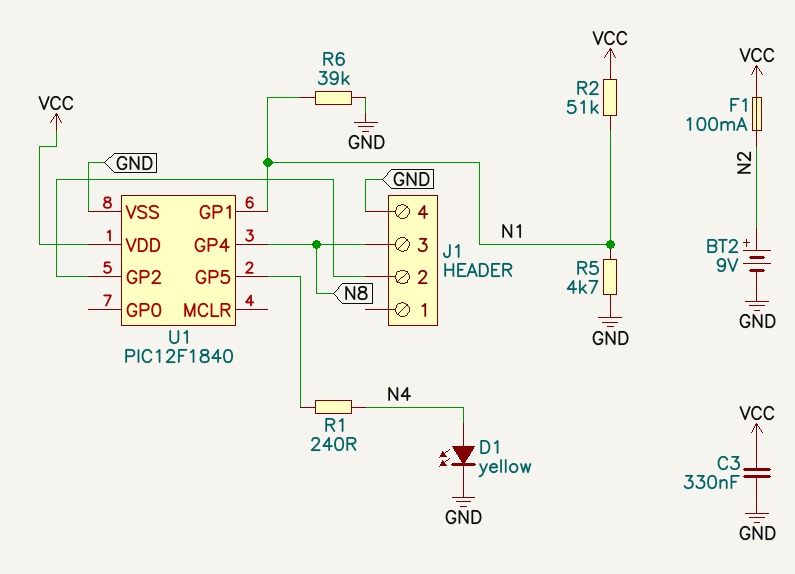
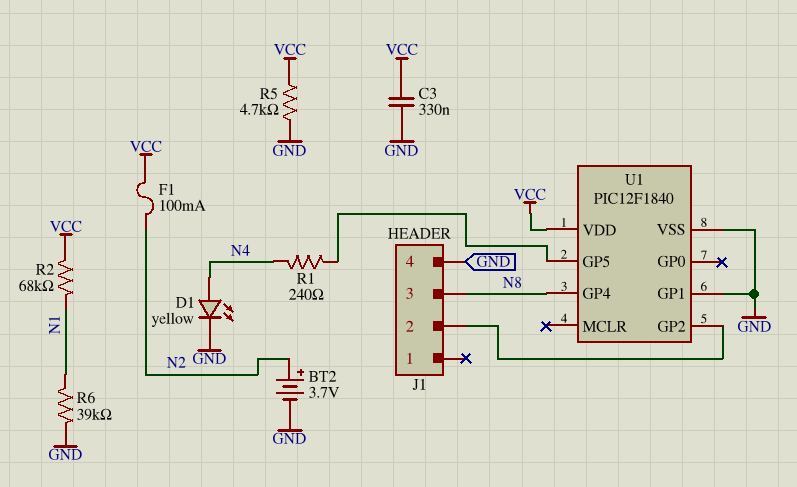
BT2: 9V (plus N2, minus GND) -> 3.7V (plus N2, minus GND)
R2: 51k (N1, VCC) -> 68k (N1, VCC)
R5: 4.7k (GND, N1) -> 4.7k (GND, VCC)
U1 pin GP1: N1 -> GND

